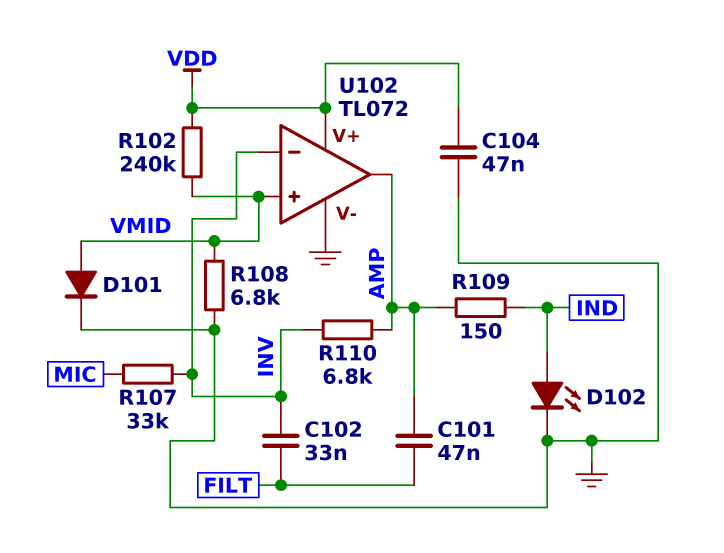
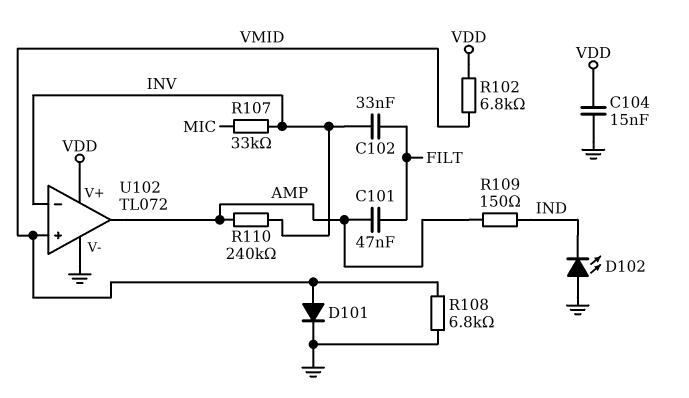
C104: 47nF (GND, VDD) -> 15nF (GND, VDD)
D102: LED (A IND, K GND) -> LED (A GND, K IND)
R102: 240k (VDD, VMID) -> 6.8k (VDD, VMID)
R110: 6.8k (AMP, INV) -> 240k (AMP, INV)

